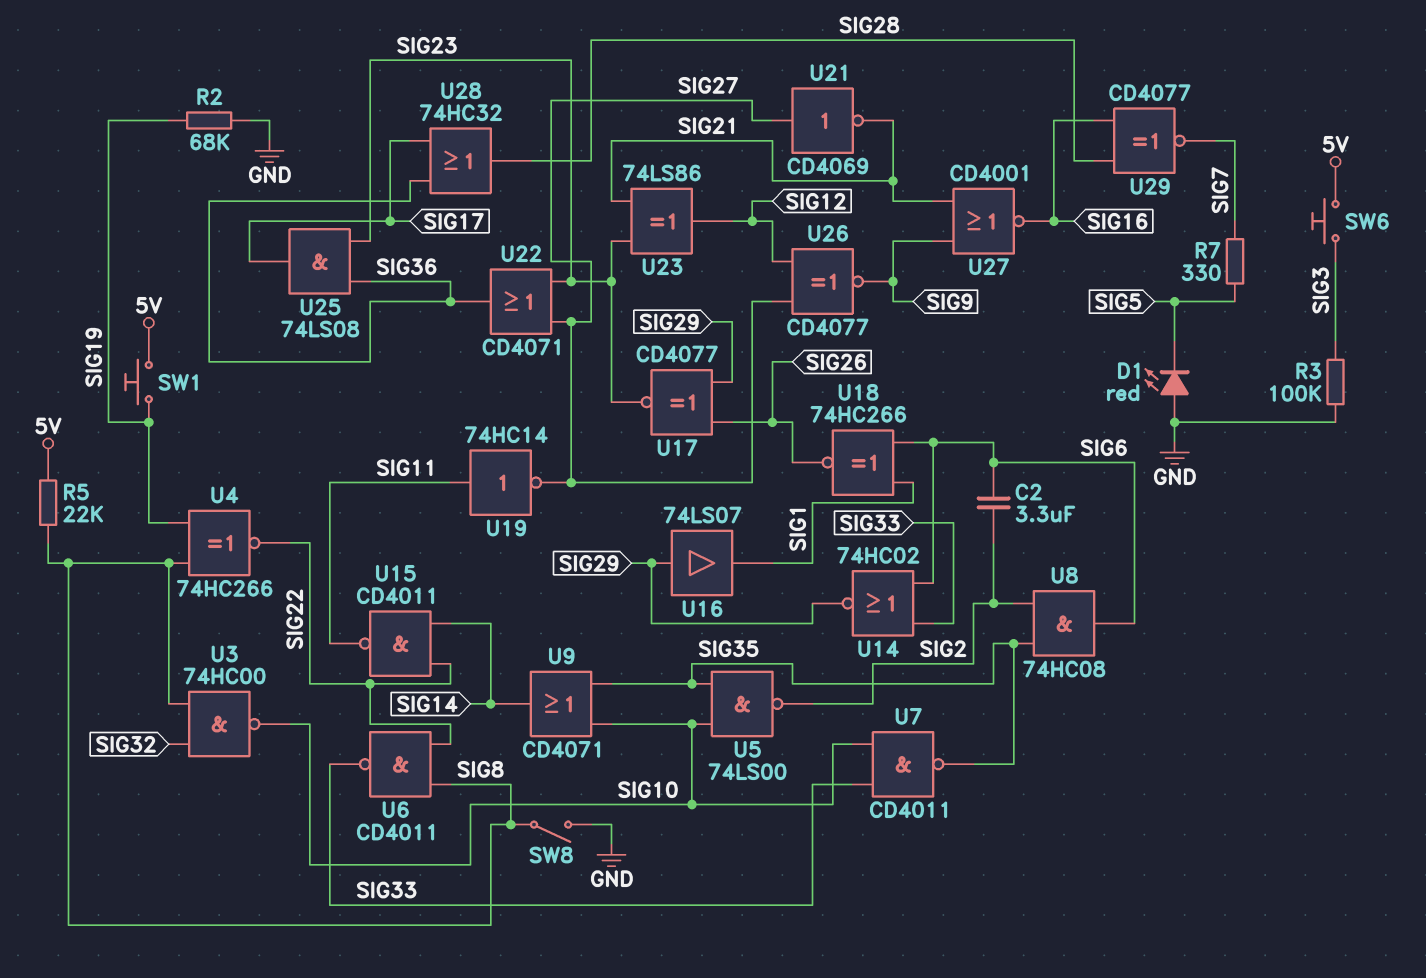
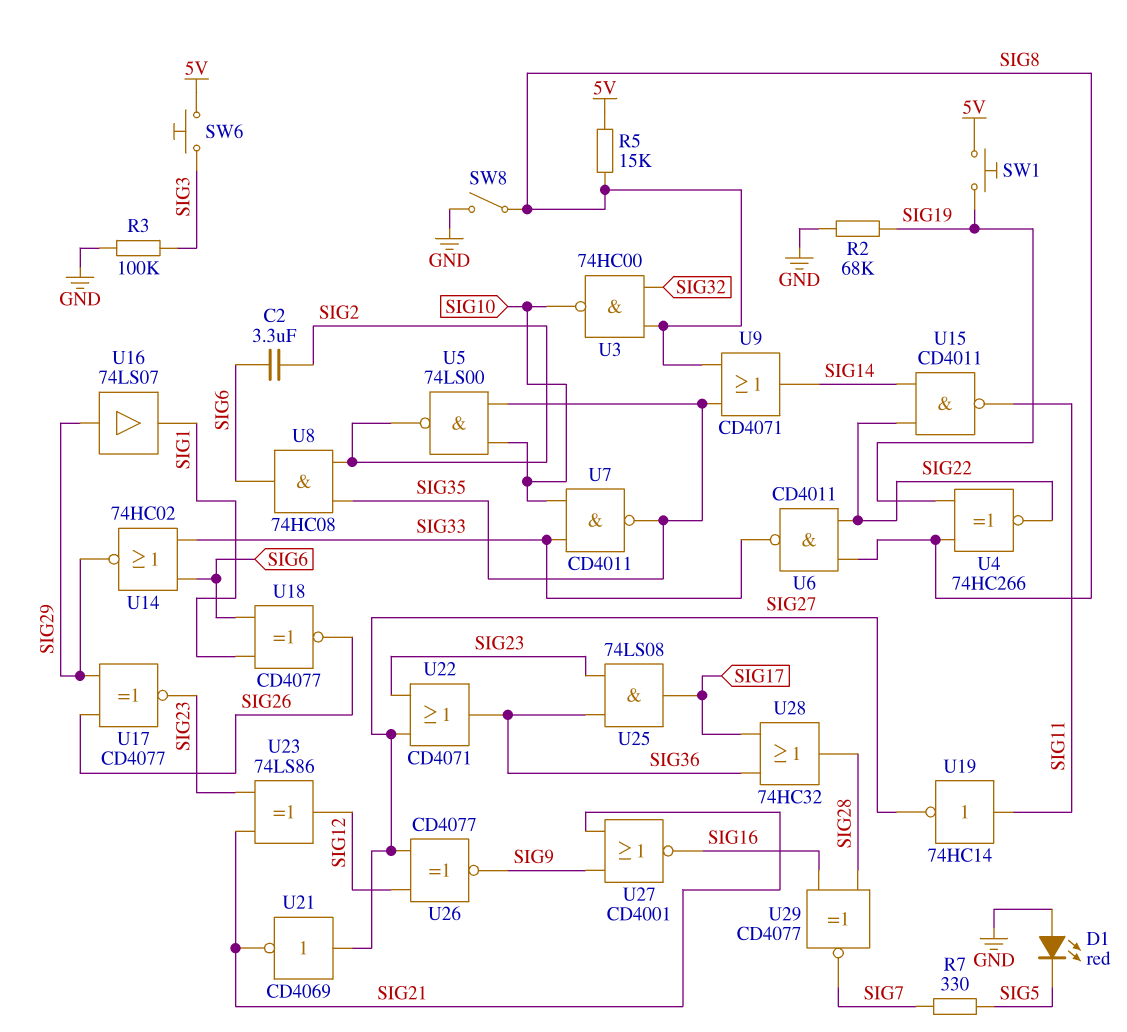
R5: 22k (5V, SIG8) -> 15k (5V, SIG8)
U9: OR CD4071 (in SIG10, in SIG35, out SIG14) -> OR CD4071 (in SIG8, in SIG35, out SIG14)
U18: XNOR 74HC266 (in SIG1, in SIG6, out SIG26) -> XNOR CD4077 (in SIG1, in SIG6, out SIG26)

